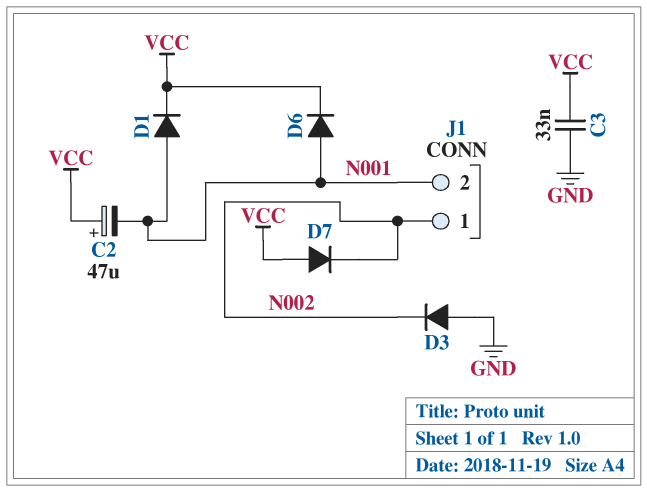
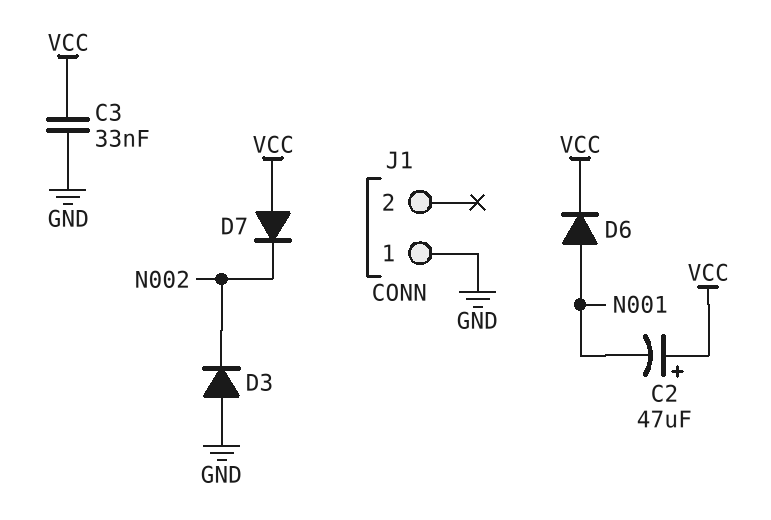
D1: diode (A N001, K VCC) -> none
J1 pin 1: N002 -> GND
J1 pin 2: N001 -> none

